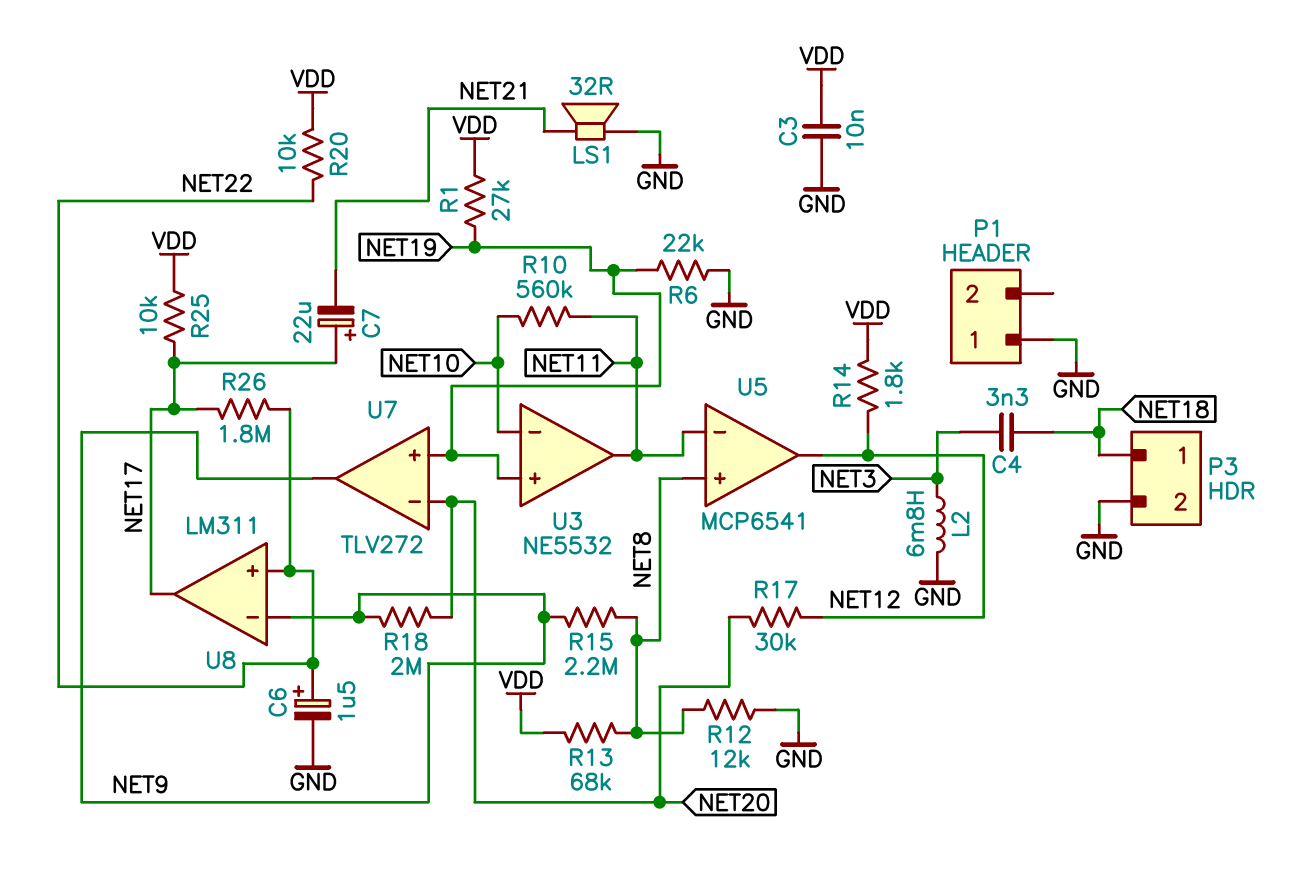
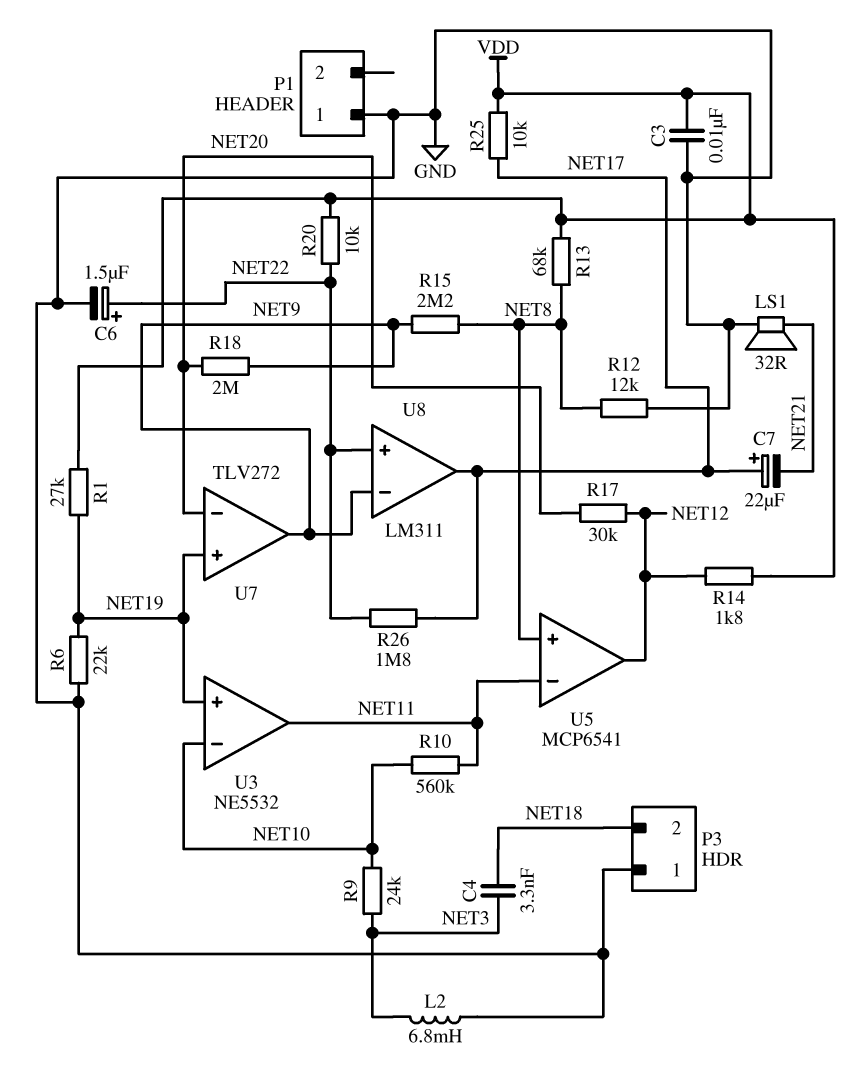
P3 pin 1: NET18 -> GND
P3 pin 2: GND -> NET18
R9: none -> 24k (NET3, NET10)

